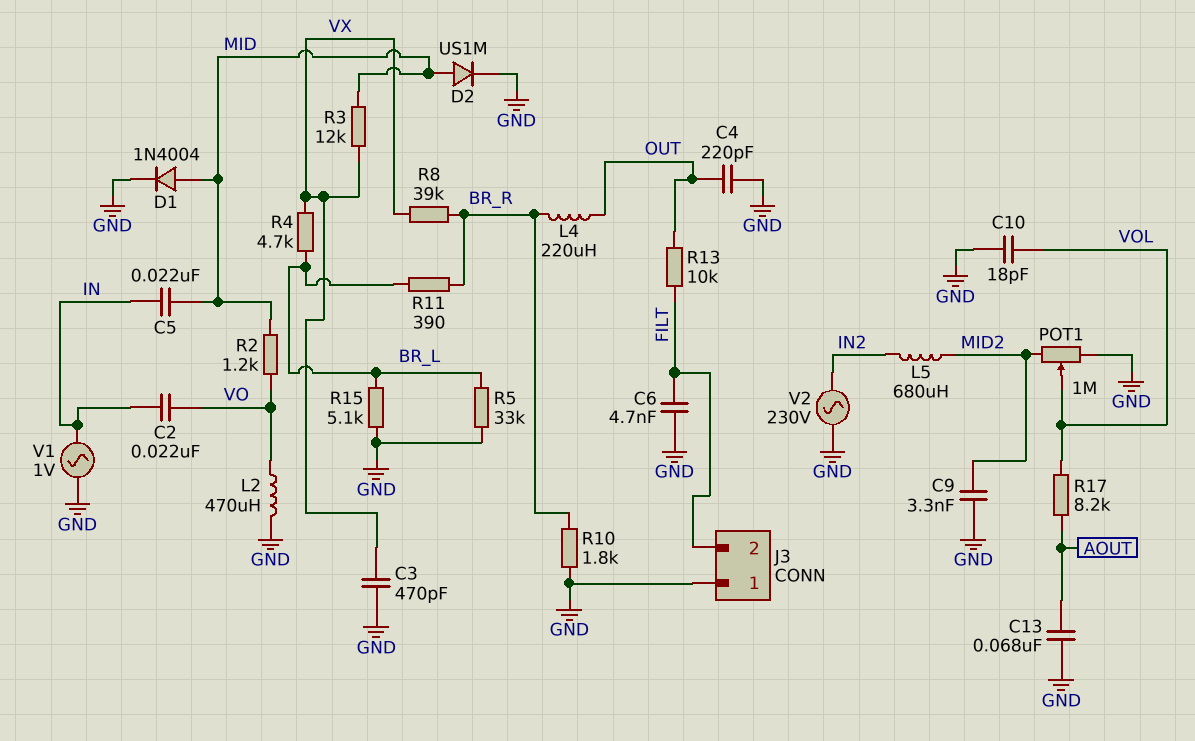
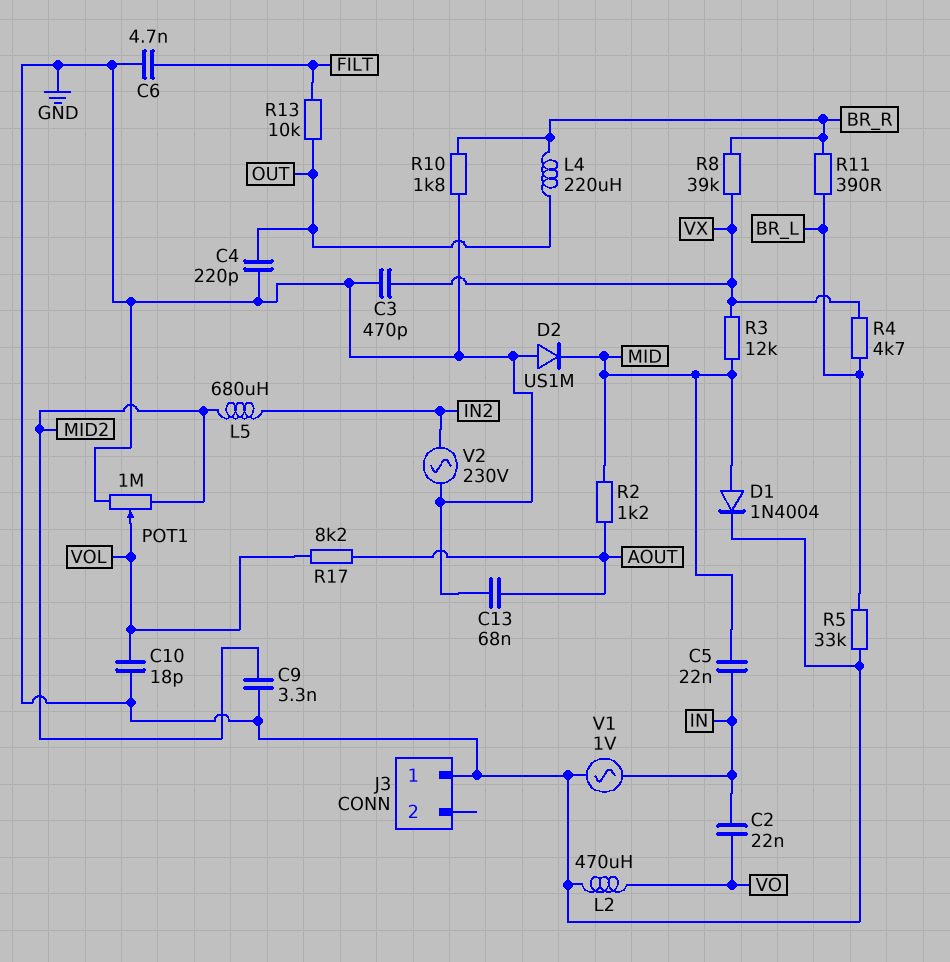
D2: diode US1M (A MID, K GND) -> diode US1M (A GND, K MID)
J3 pin 2: FILT -> none
R2: 1.2k (MID, VO) -> 1.2k (AOUT, MID)
R15: 5.1k (BR_L, GND) -> none

